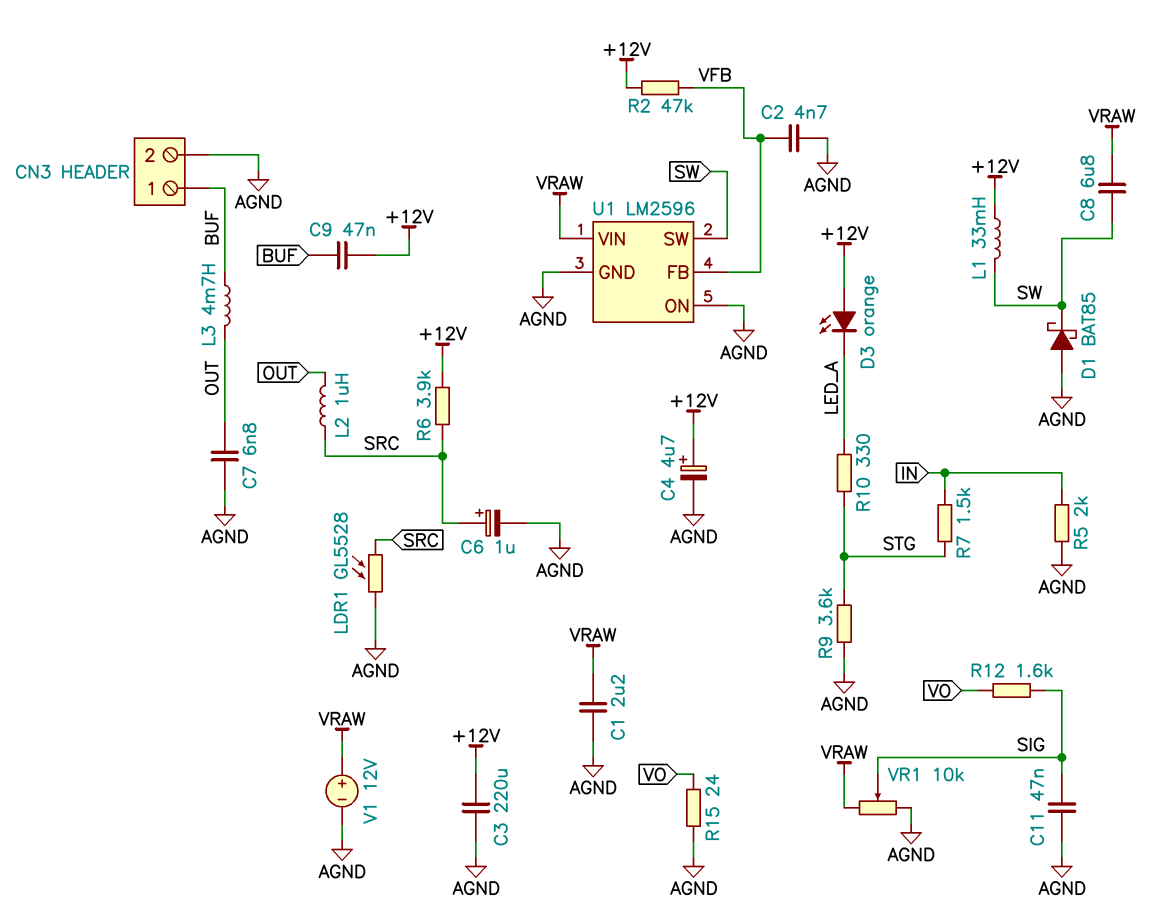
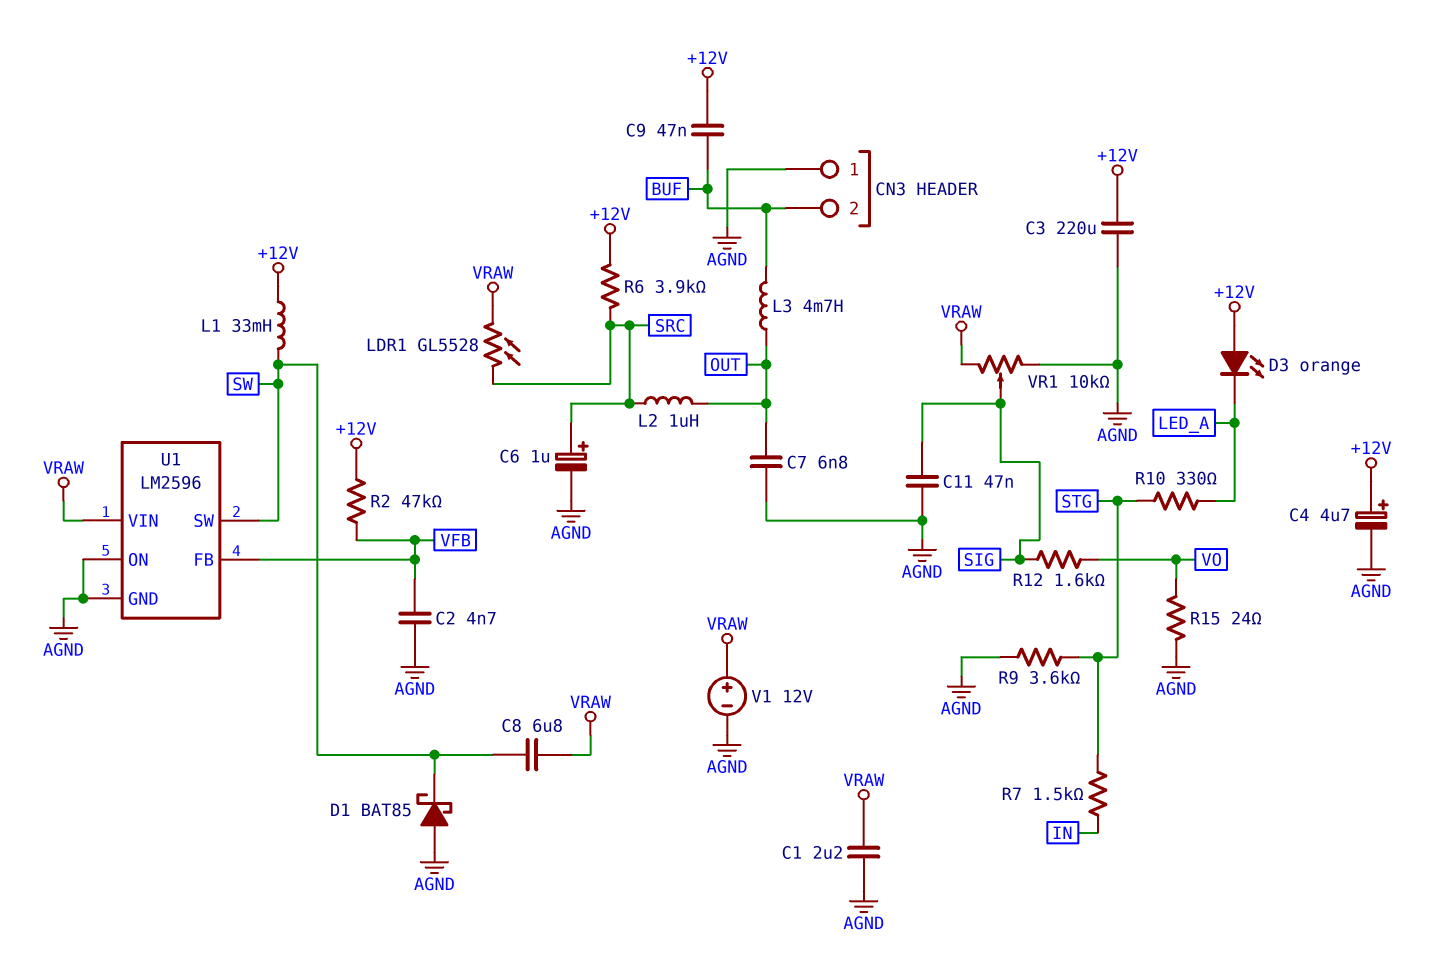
CN3 pin 1: BUF -> AGND
CN3 pin 2: AGND -> BUF
LDR1: GL5528 (AGND, SRC) -> GL5528 (SRC, VRAW)
R5: 2k (AGND, IN) -> none

